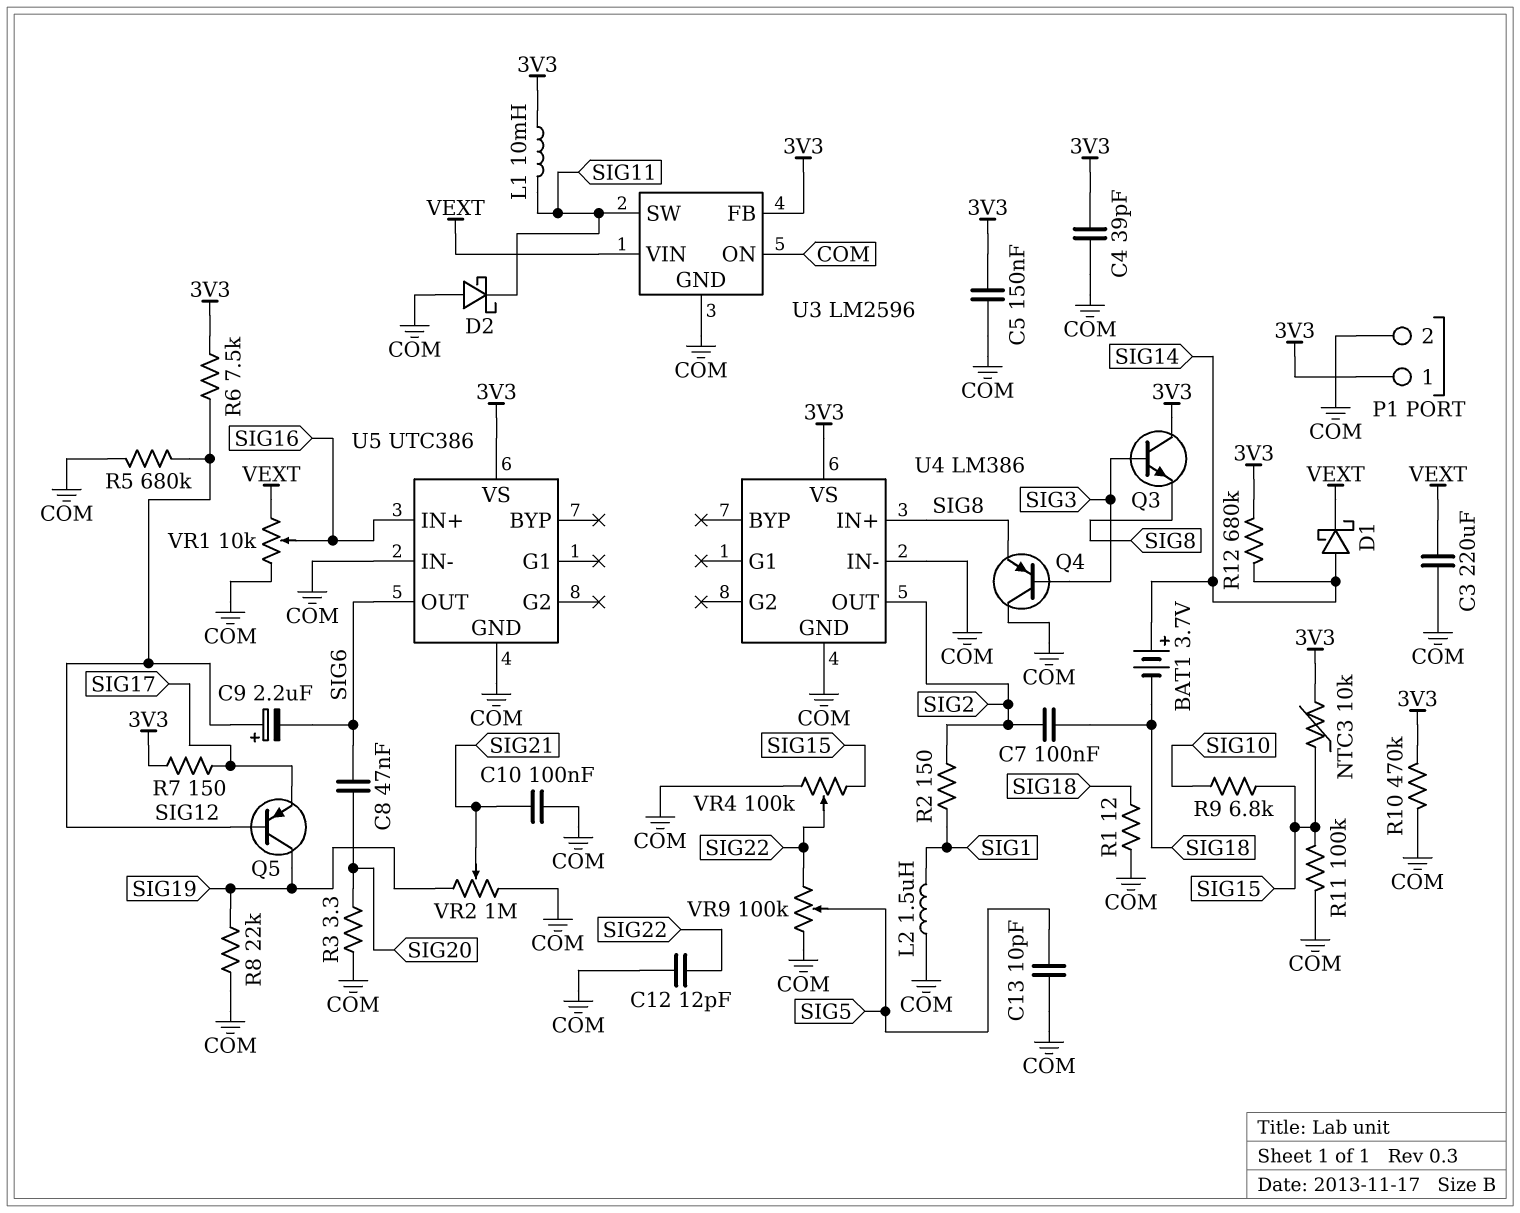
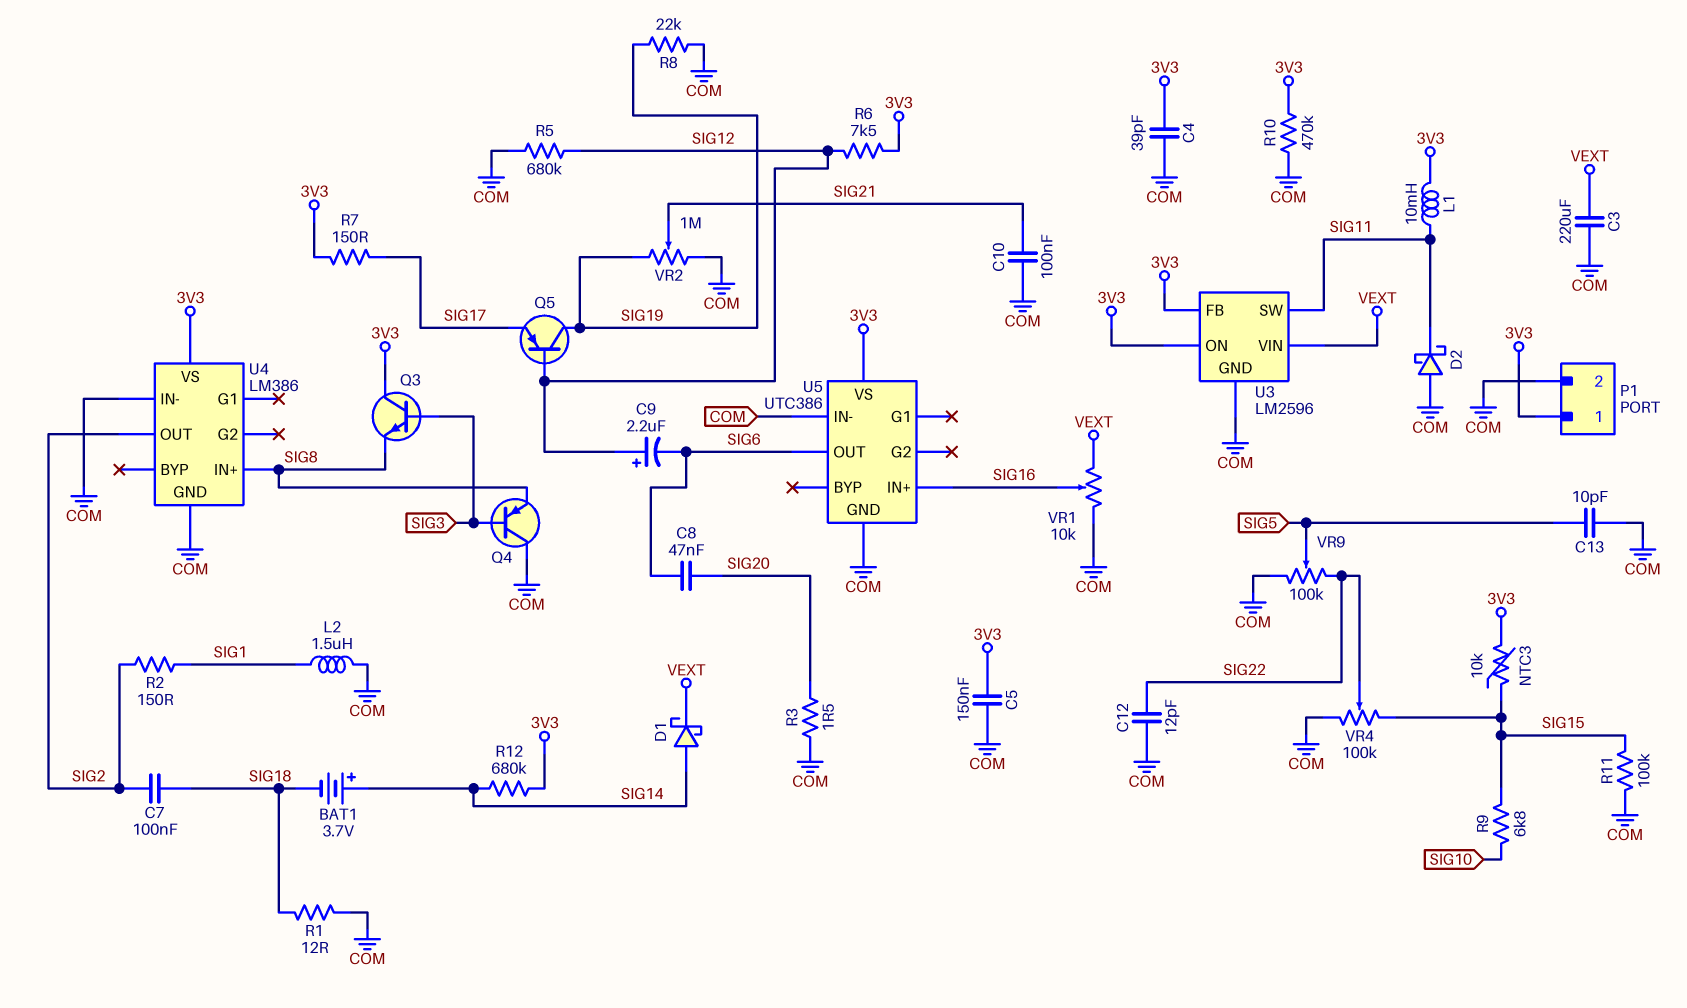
R3: 3.3 (COM, SIG20) -> 1.5 (COM, SIG20)
U3 pin ON: COM -> 3V3

